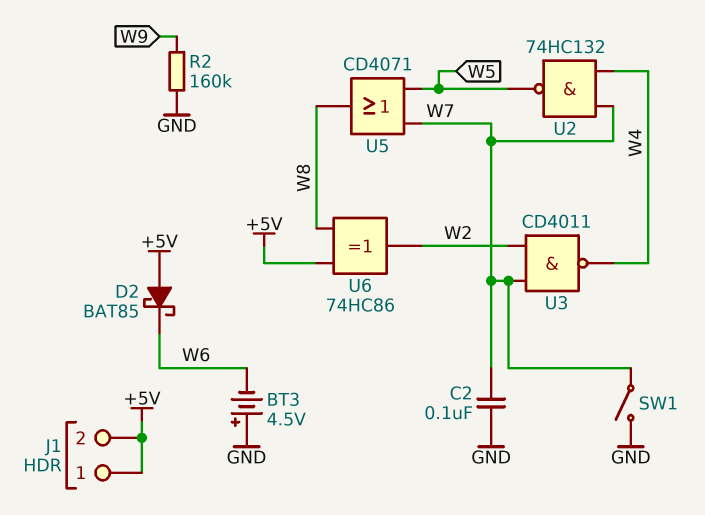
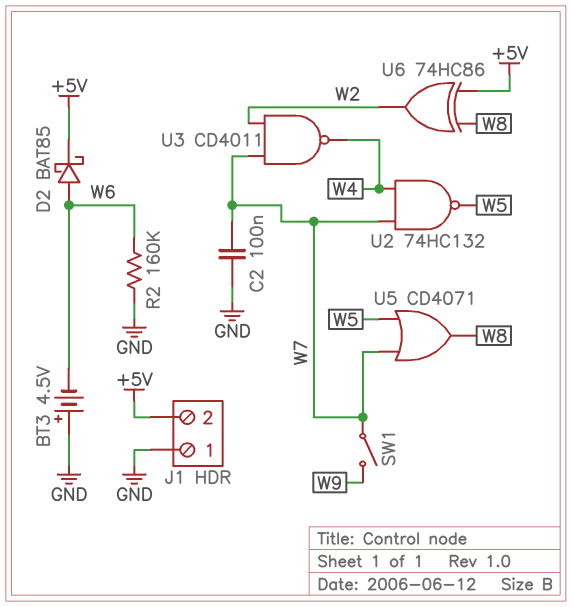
D2: schottky BAT85 (A +5V, K W6) -> schottky BAT85 (A W6, K +5V)
J1 pin 1: +5V -> GND
R2: 160k (GND, W9) -> 160k (GND, W6)
SW1: switch (GND, W7) -> switch (W7, W9)

